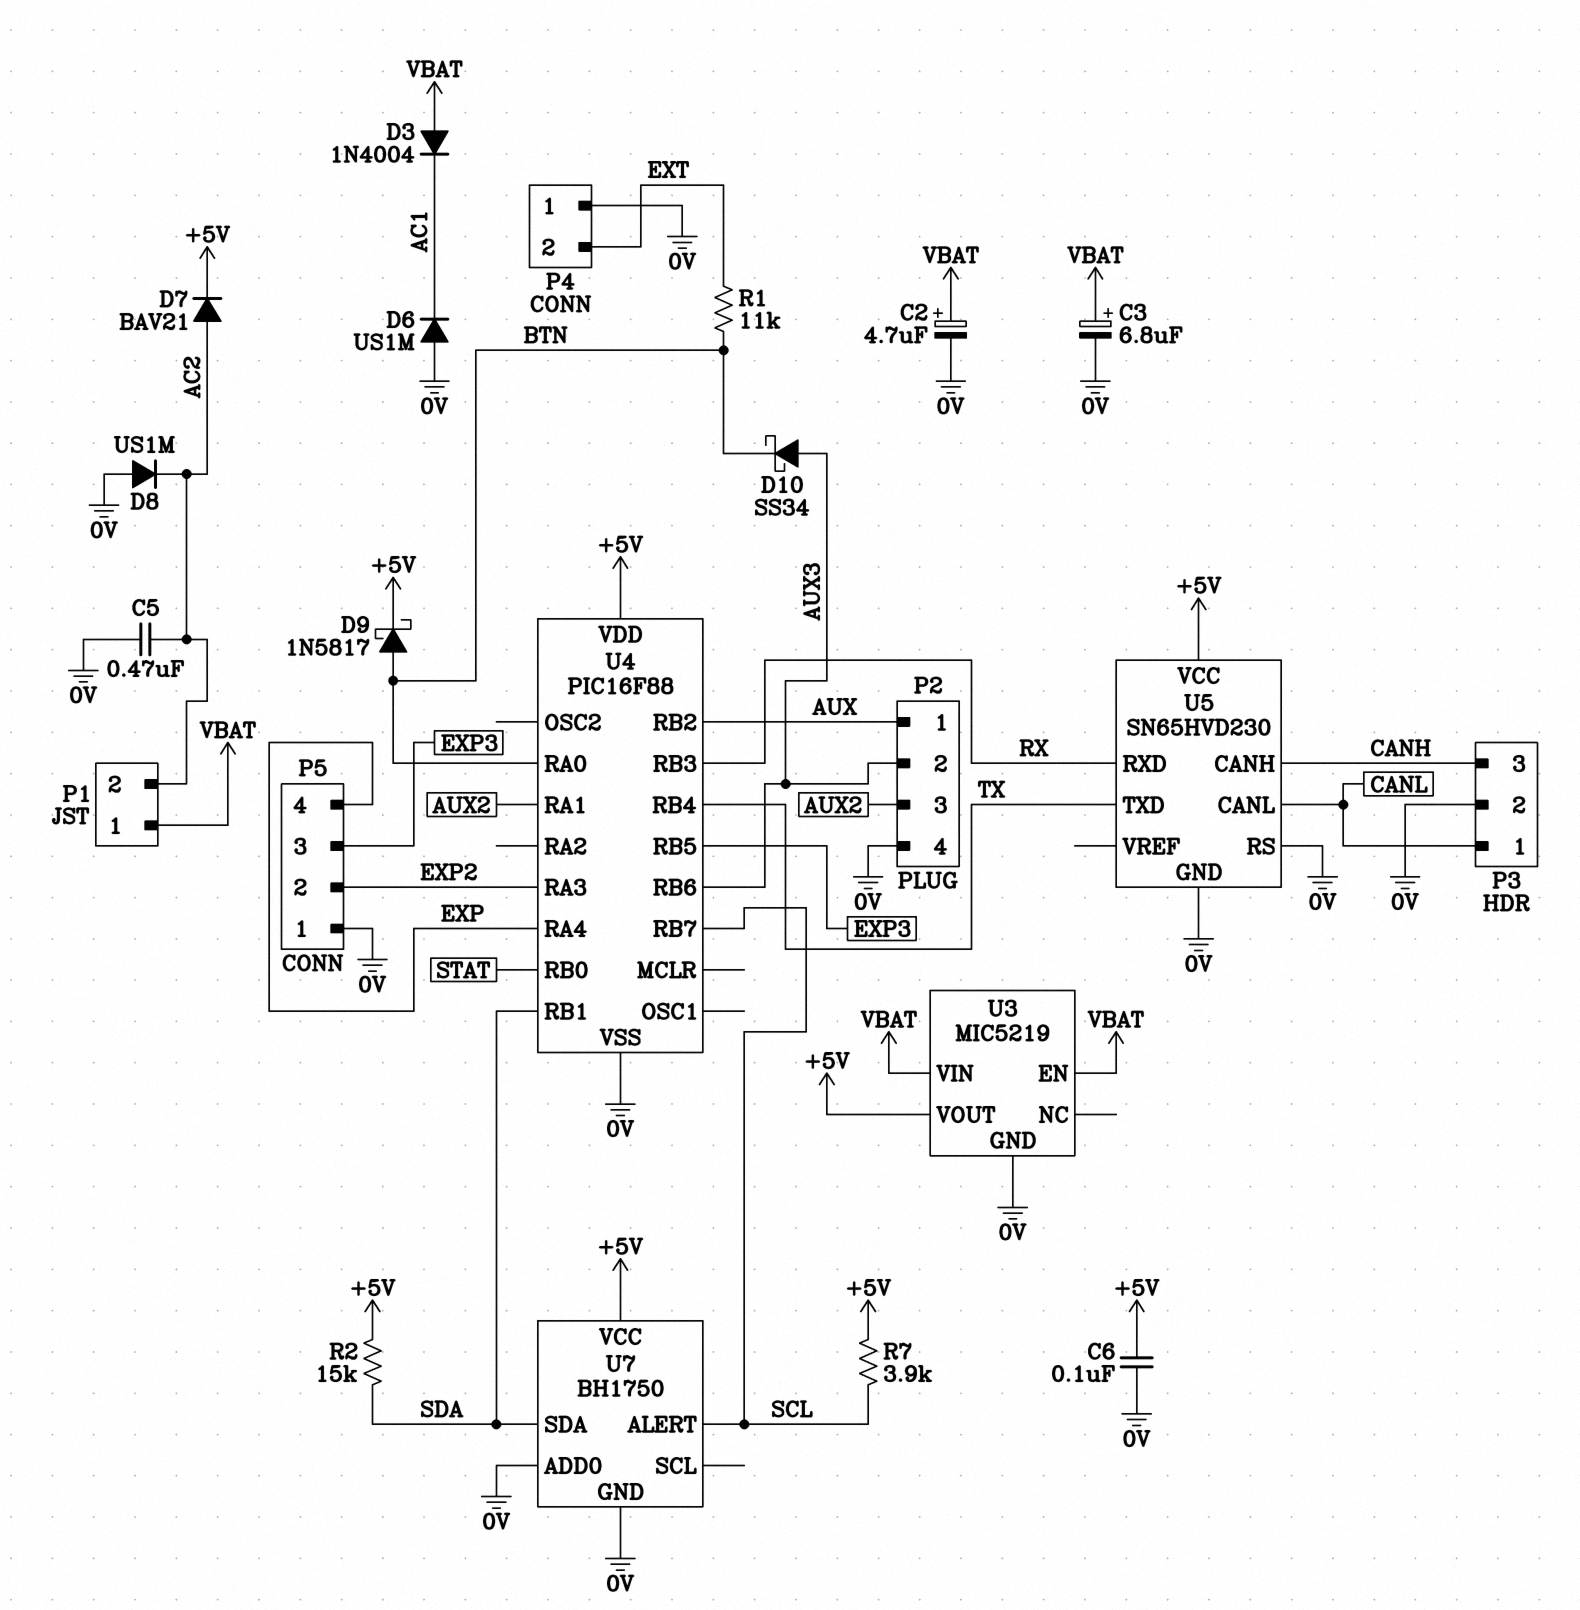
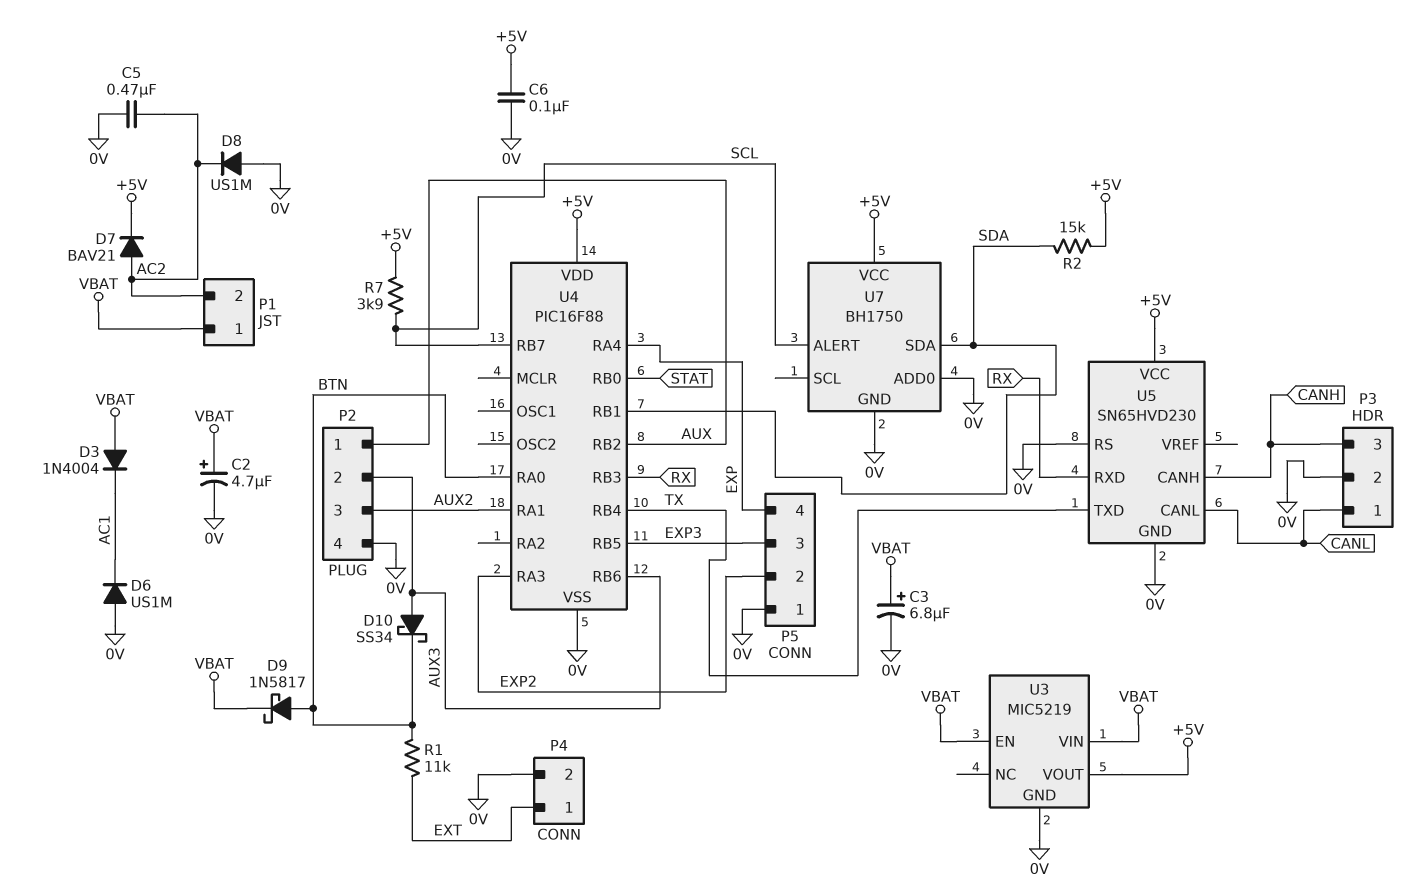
D9: schottky 1N5817 (A BTN, K +5V) -> schottky 1N5817 (A BTN, K VBAT)
P4 pin 1: 0V -> EXT
P4 pin 2: EXT -> 0V

